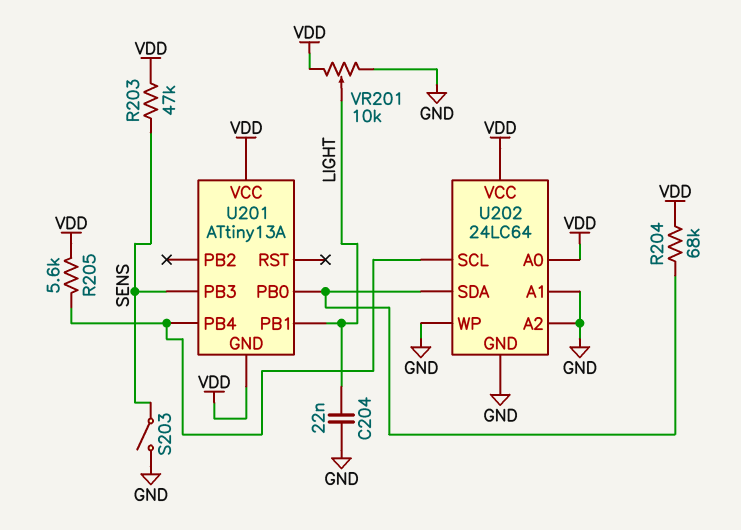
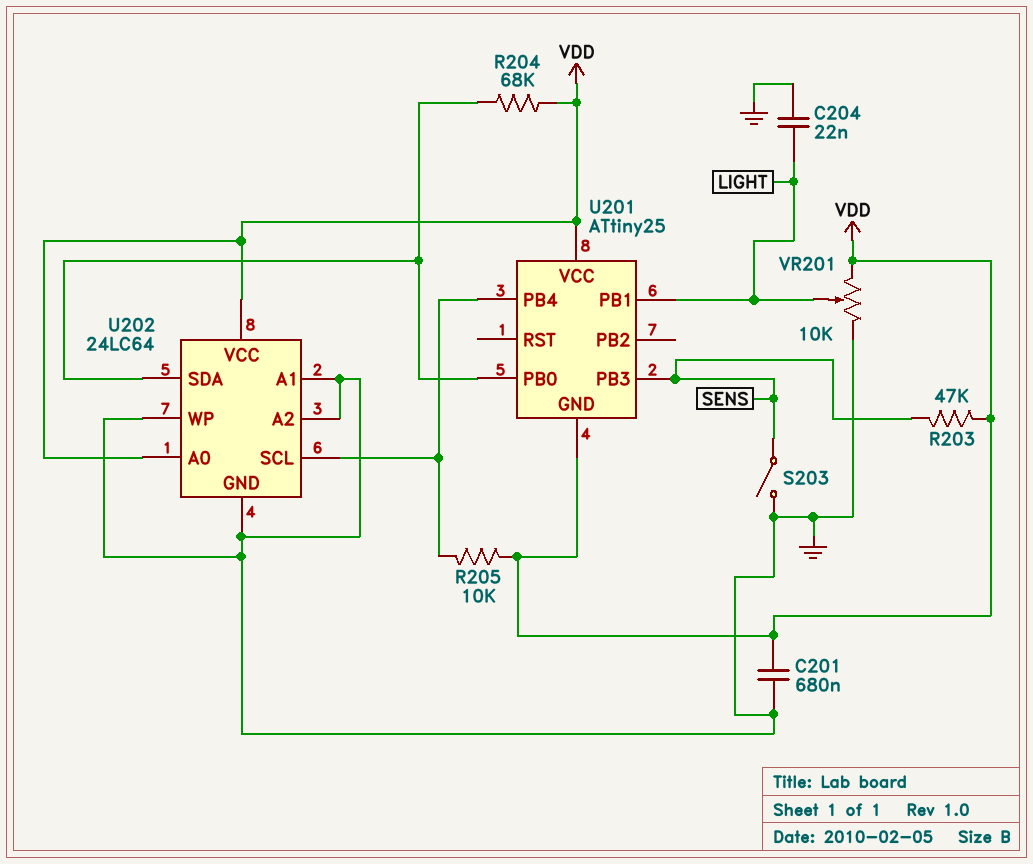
C201: none -> 680nF (GND, VDD)
R205: 5.6k (U201/PB4, VDD) -> 10k (U201/PB4, VDD)
U201: ATtiny13A -> ATtiny25

